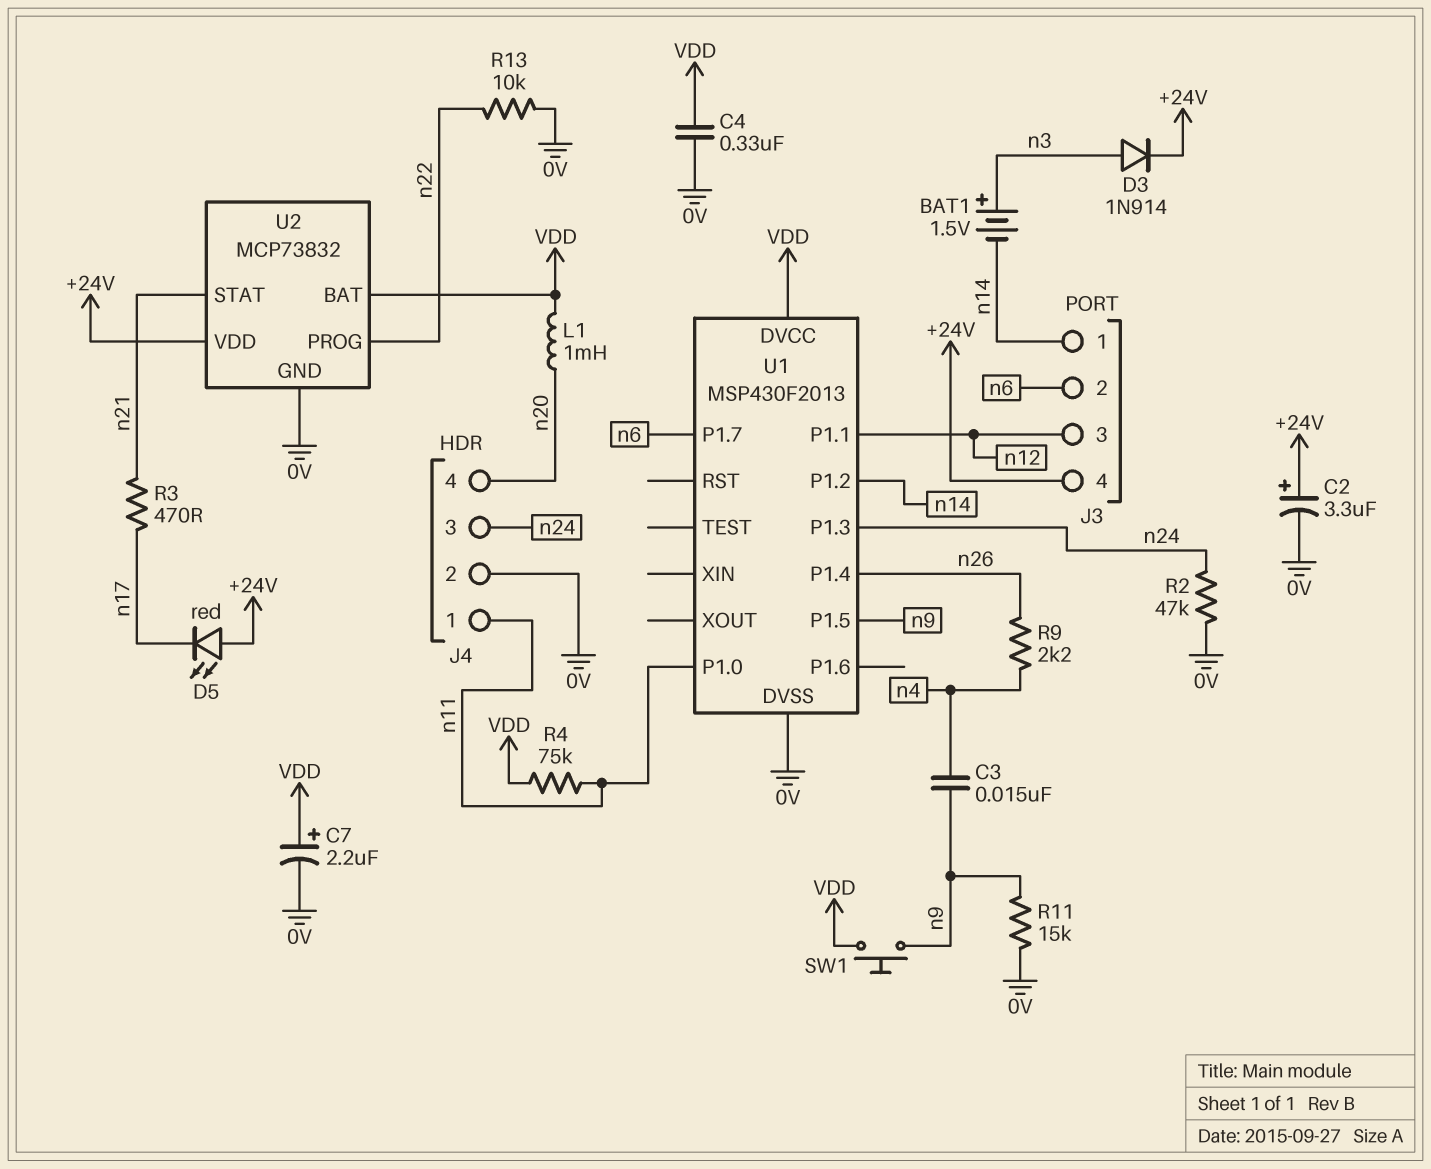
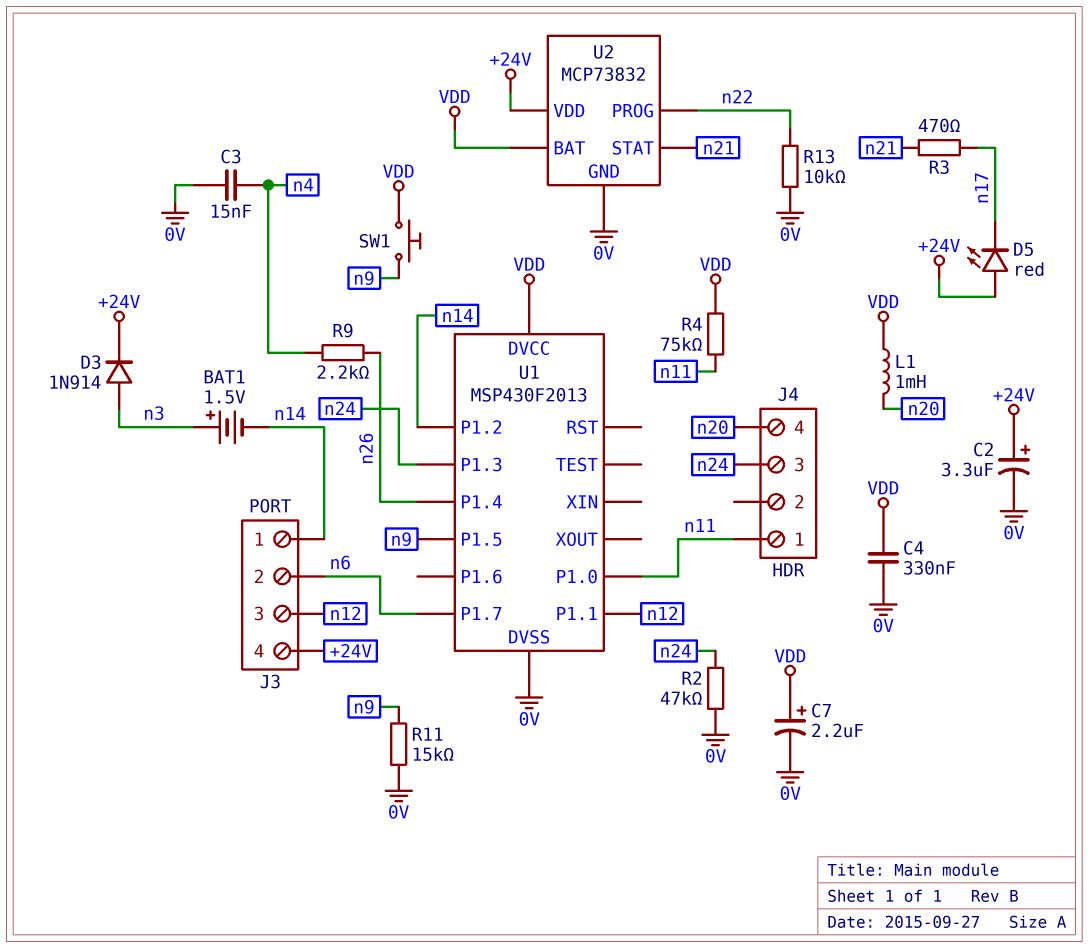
C3: 15nF (n4, n9) -> 15nF (0V, n4)
J4 pin 2: 0V -> none

